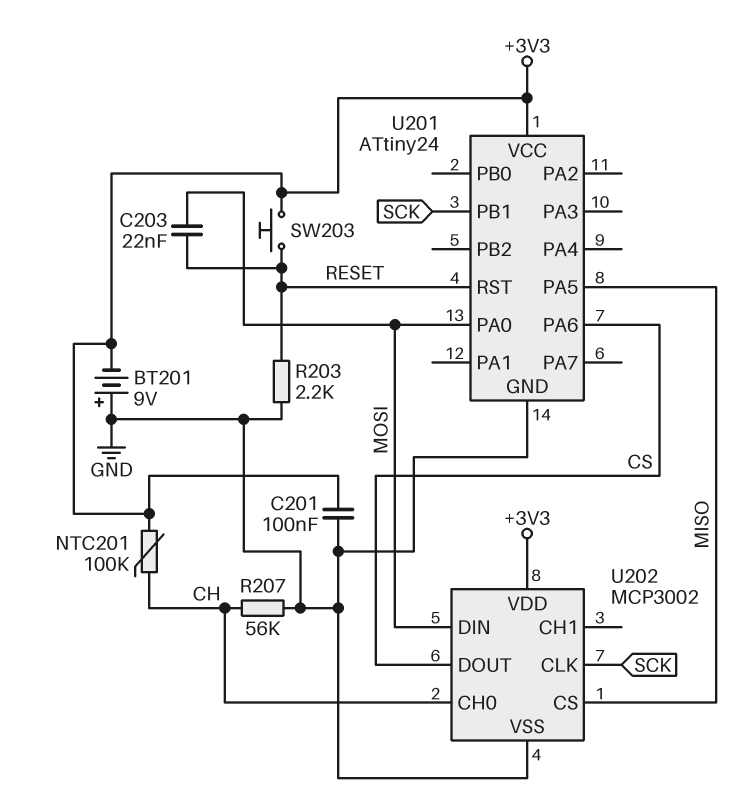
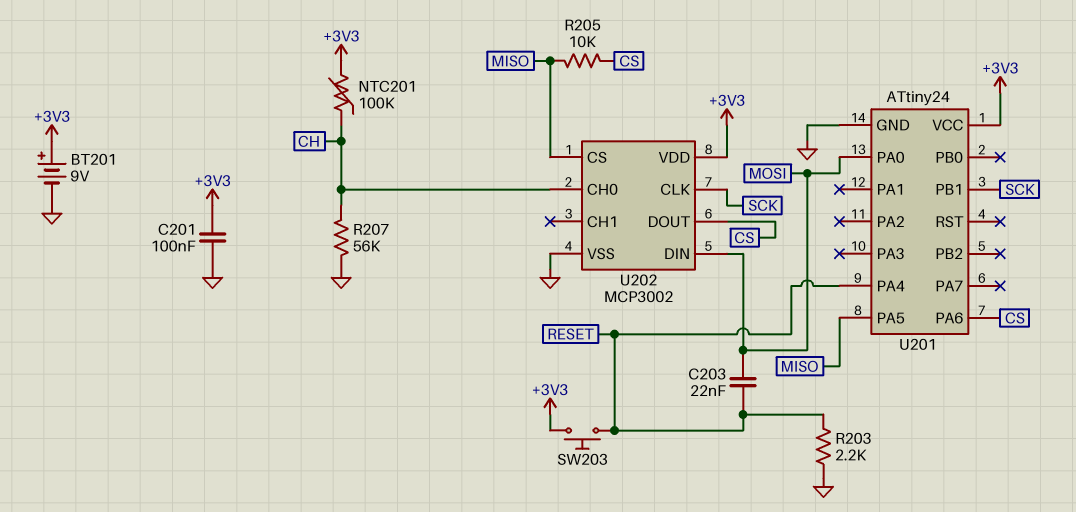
BT201: 9V (plus GND, minus +3V3) -> 9V (plus +3V3, minus GND)
R205: none -> 10k (CS, MISO)
U201 pin PA4: none -> RESET
U201 pin RST: RESET -> none

